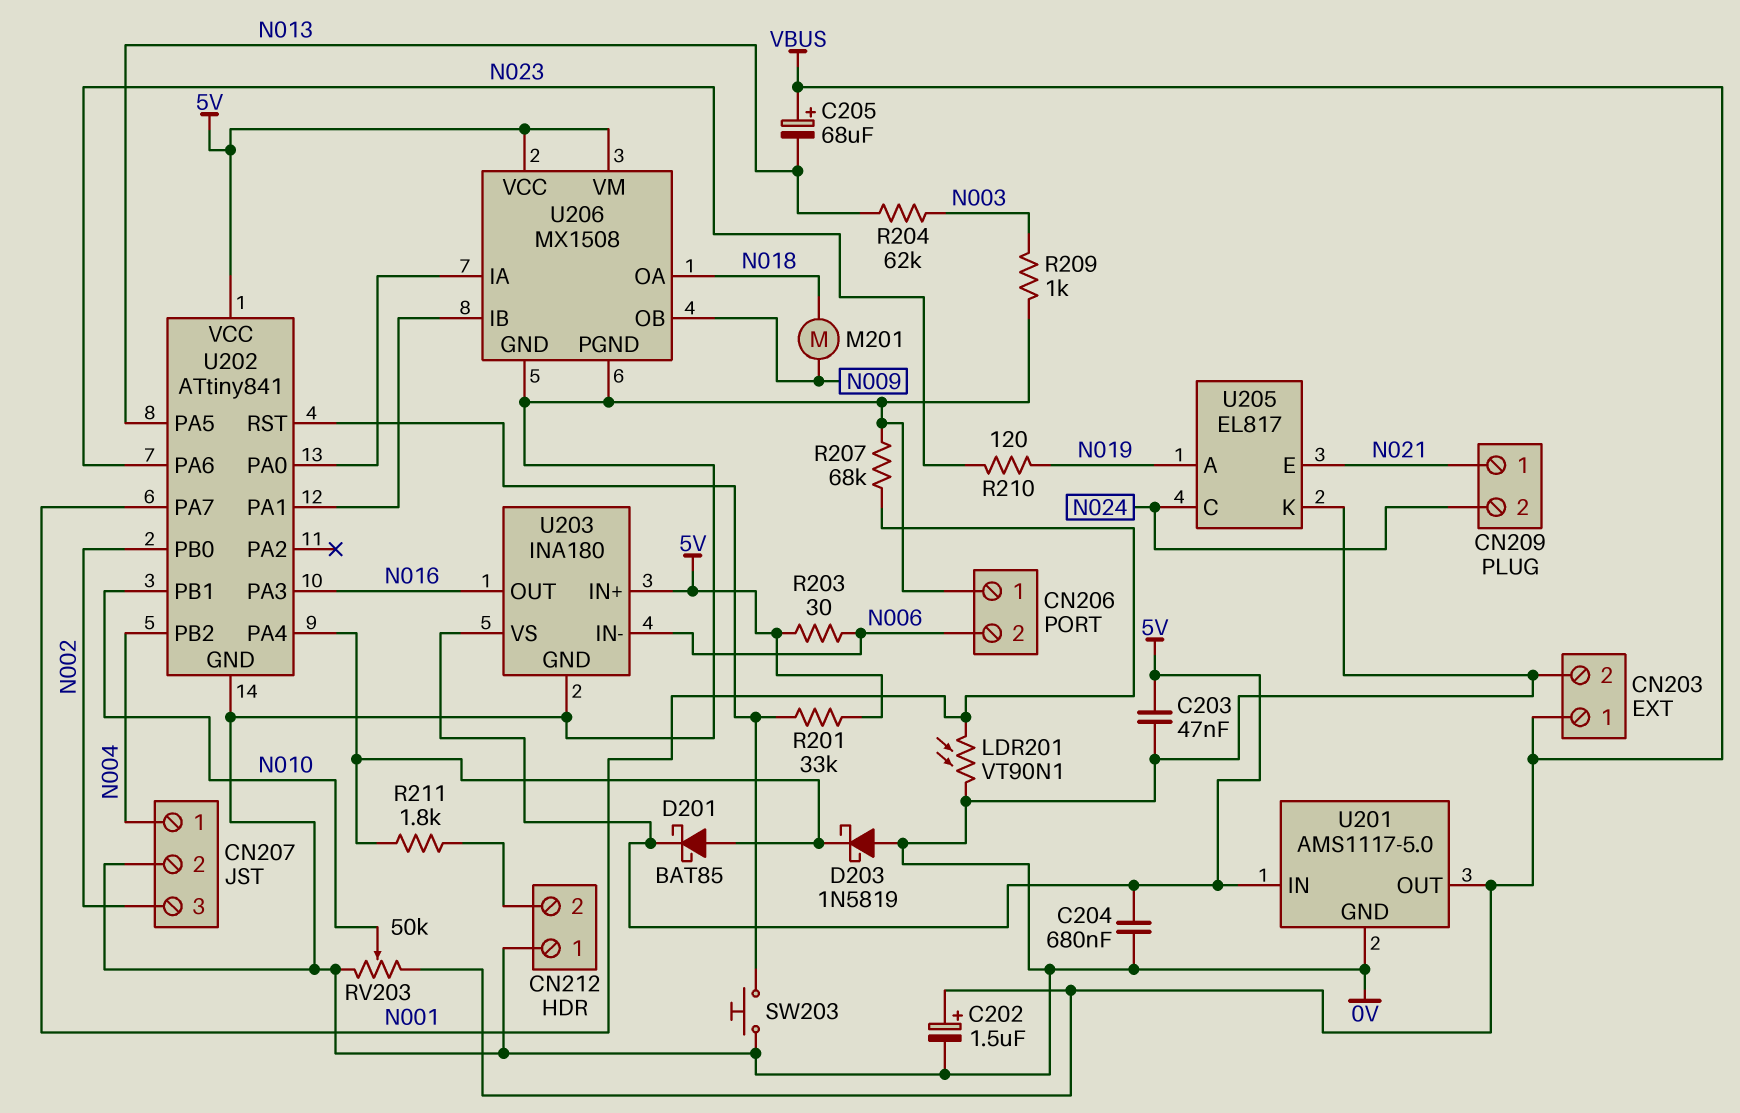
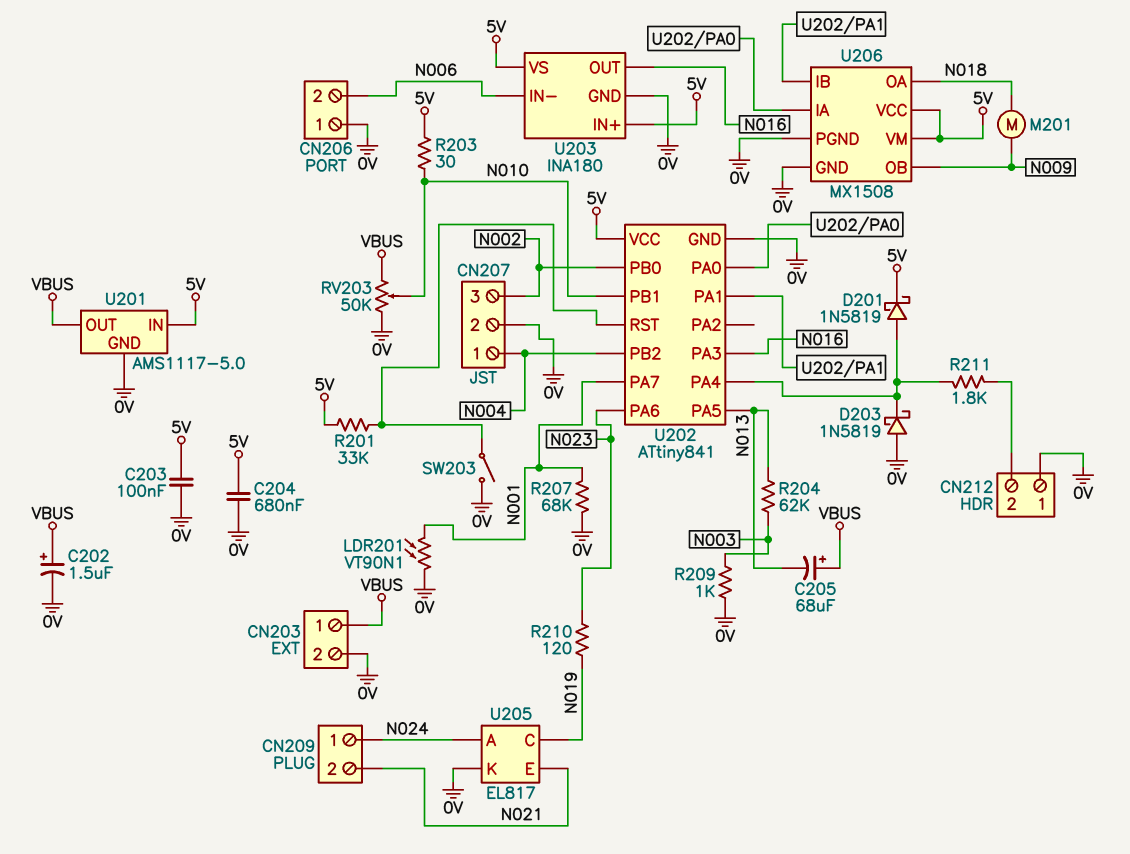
C203: 47nF (0V, 5V) -> 100nF (0V, 5V)
CN209 pin 1: N021 -> N024
CN209 pin 2: N024 -> N021
D201: schottky BAT85 (A U202/PA4, K 5V) -> schottky 1N5819 (A U202/PA4, K 5V)
R203: 30 (5V, N006) -> 30 (5V, N010)
SW203: button (0V, U202/RST) -> switch (0V, U202/RST)
U205 pin A: N019 -> N024
U205 pin C: N024 -> N019

